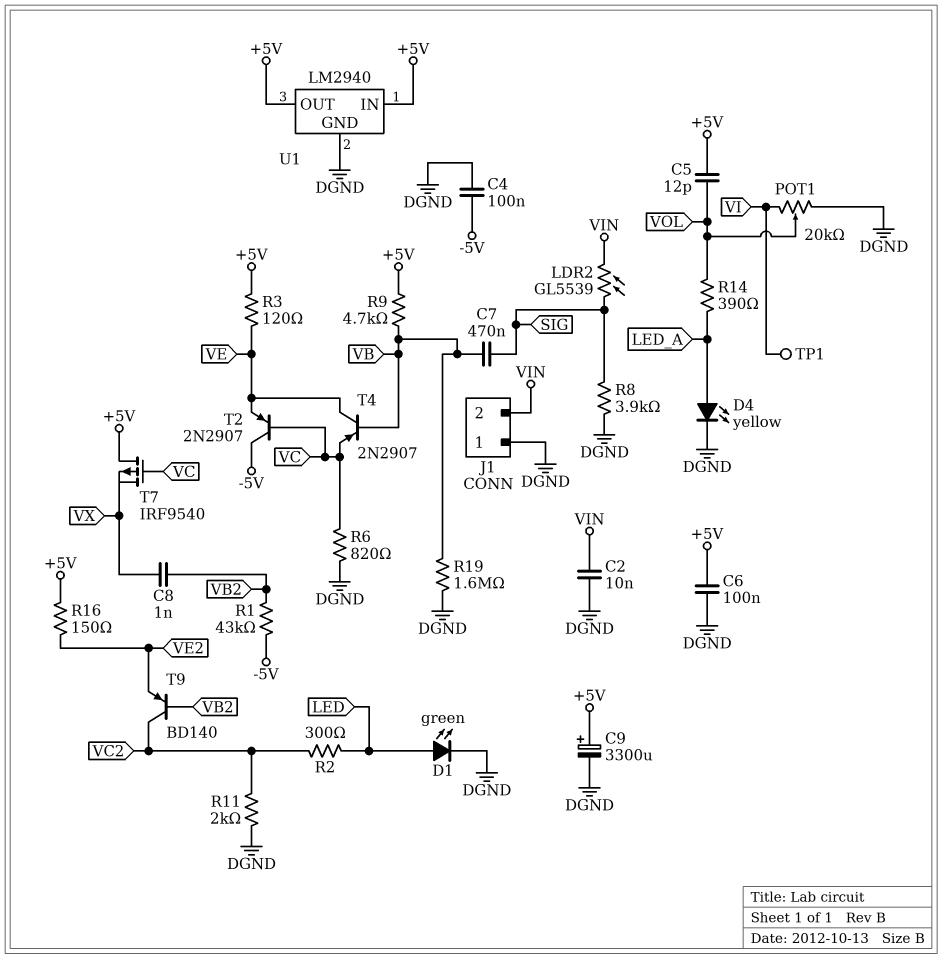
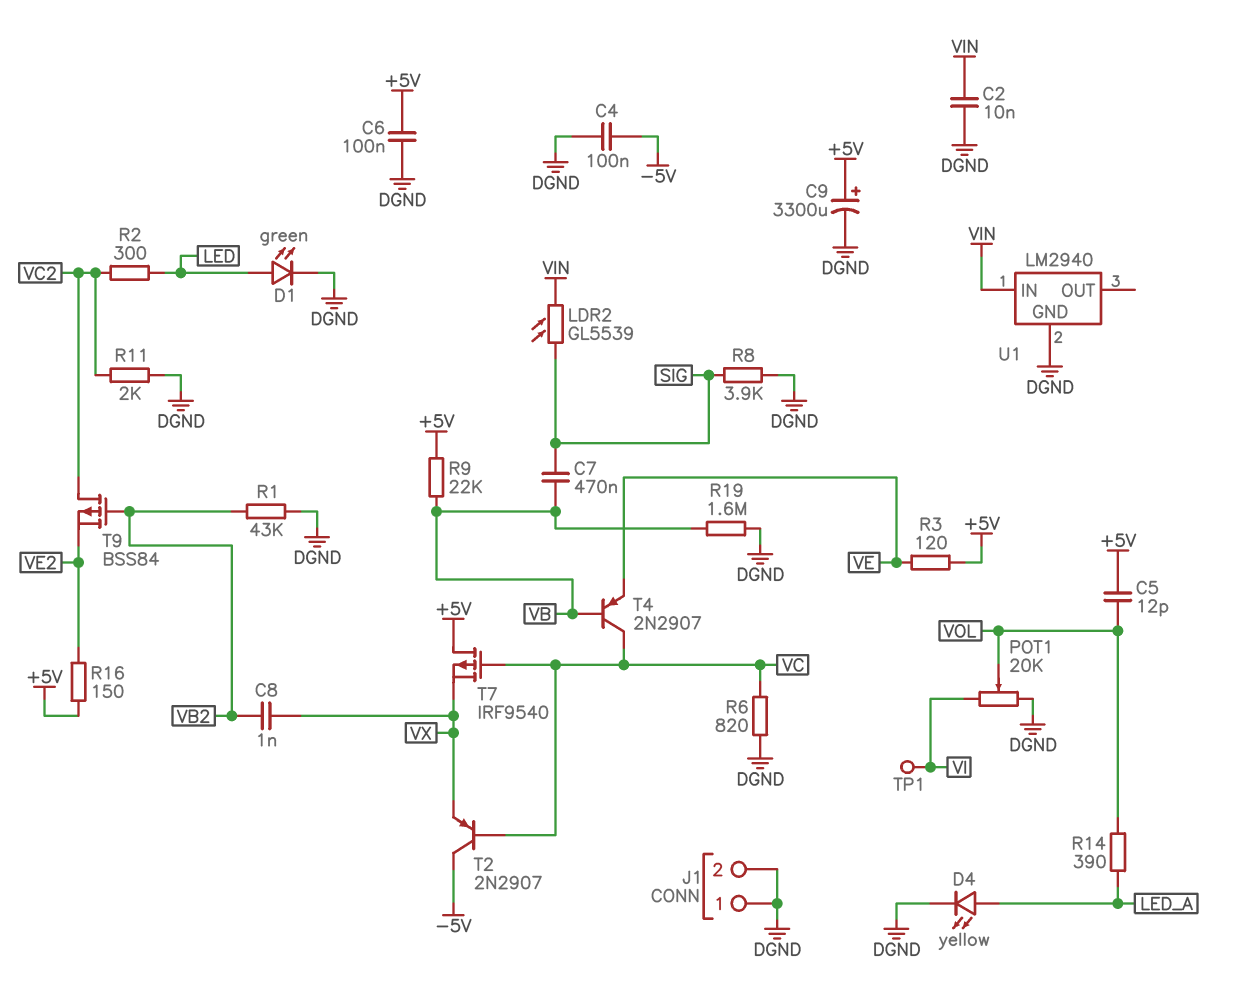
J1 pin 2: VIN -> DGND
R1: 43k (-5V, VB2) -> 43k (DGND, VB2)
R9: 4.7k (+5V, VB) -> 22k (+5V, VB)
T2: PNP 2N2907 (B VC, C -5V, E VE) -> PNP 2N2907 (B VC, C -5V, E VX)
T4: PNP 2N2907 (B VB, C VE, E VC) -> PNP 2N2907 (B VB, C VC, E VE)
T9: PNP BD140 (B VB2, C VC2, E VE2) -> PMOS BSS84 (G VB2, D VC2, S VE2)
U1 pin IN: +5V -> VIN
U1 pin OUT: +5V -> none

